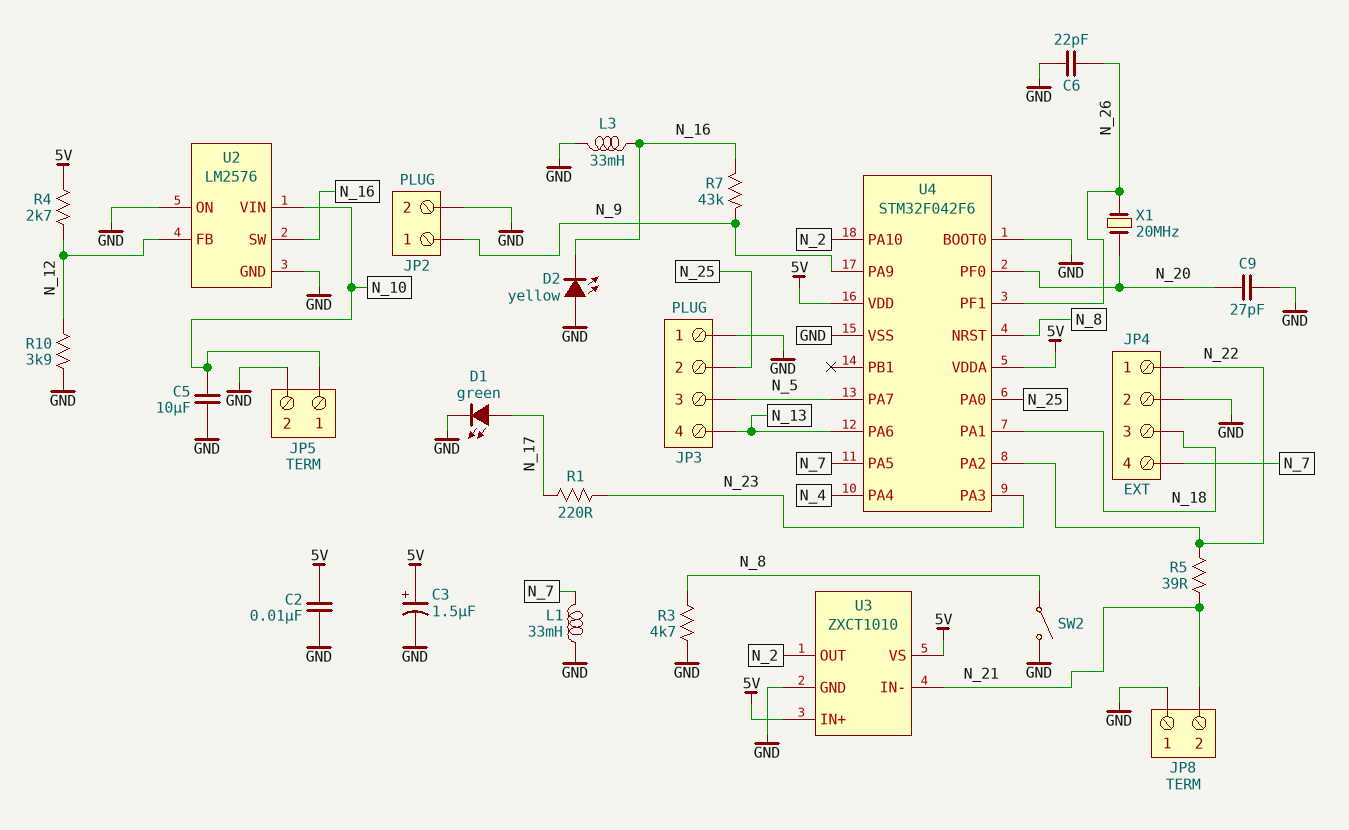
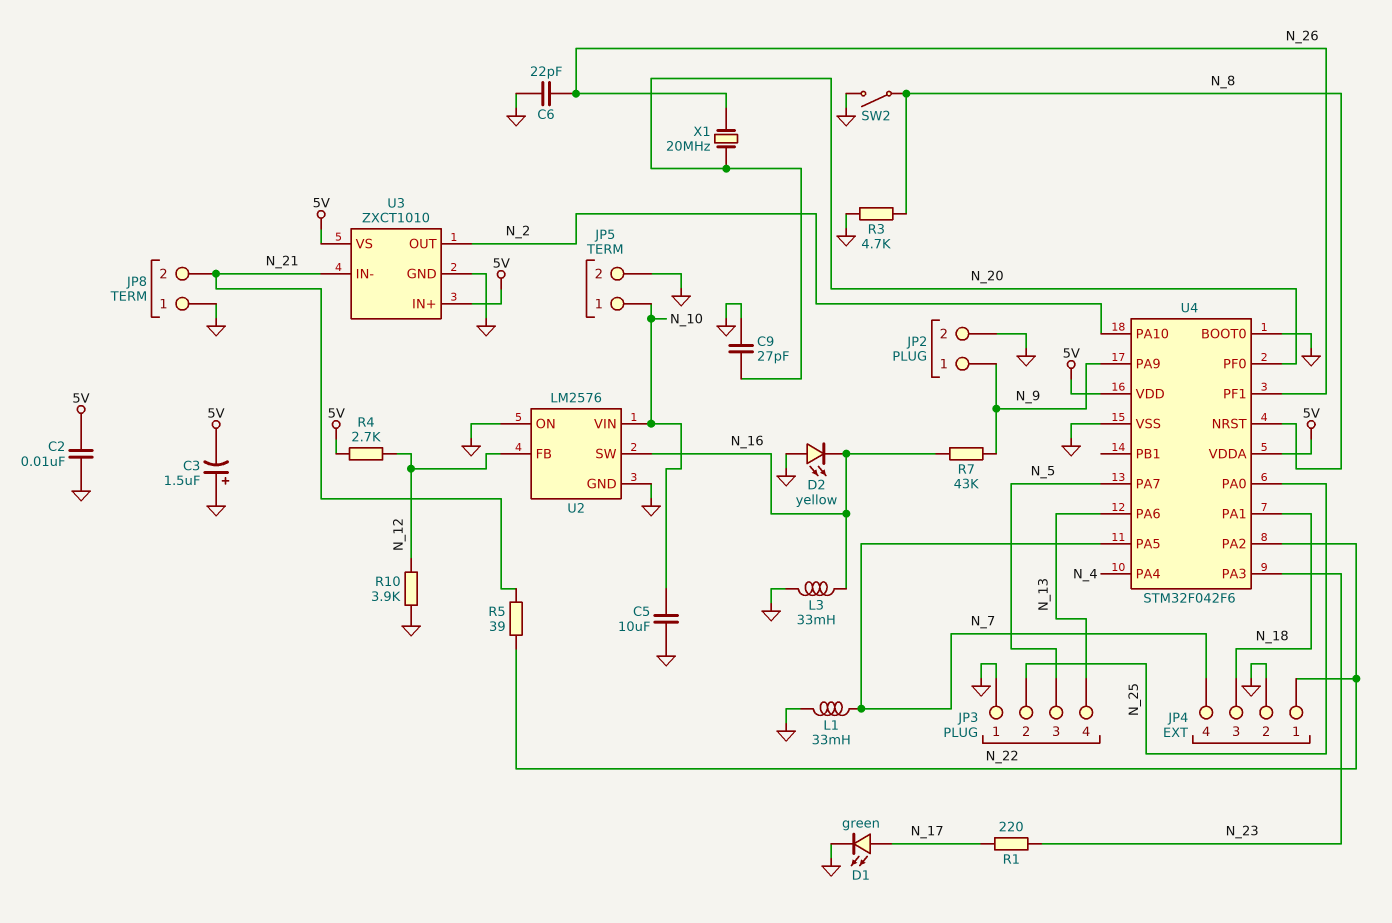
C3: 1.5uF (plus 5V, minus GND) -> 1.5uF (plus GND, minus 5V)

